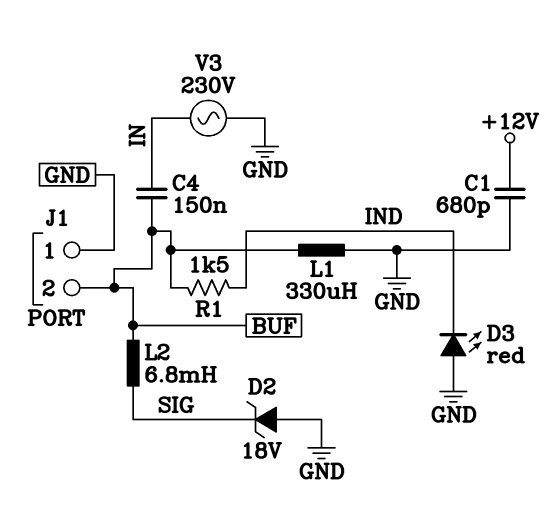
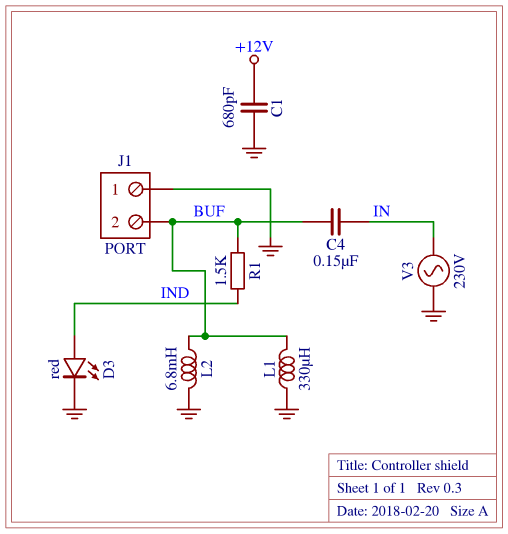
D2: zener 18V (A GND, K SIG) -> none
D3: LED red (A GND, K IND) -> LED red (A IND, K GND)
L2: 6.8mH (BUF, SIG) -> 6.8mH (BUF, GND)

